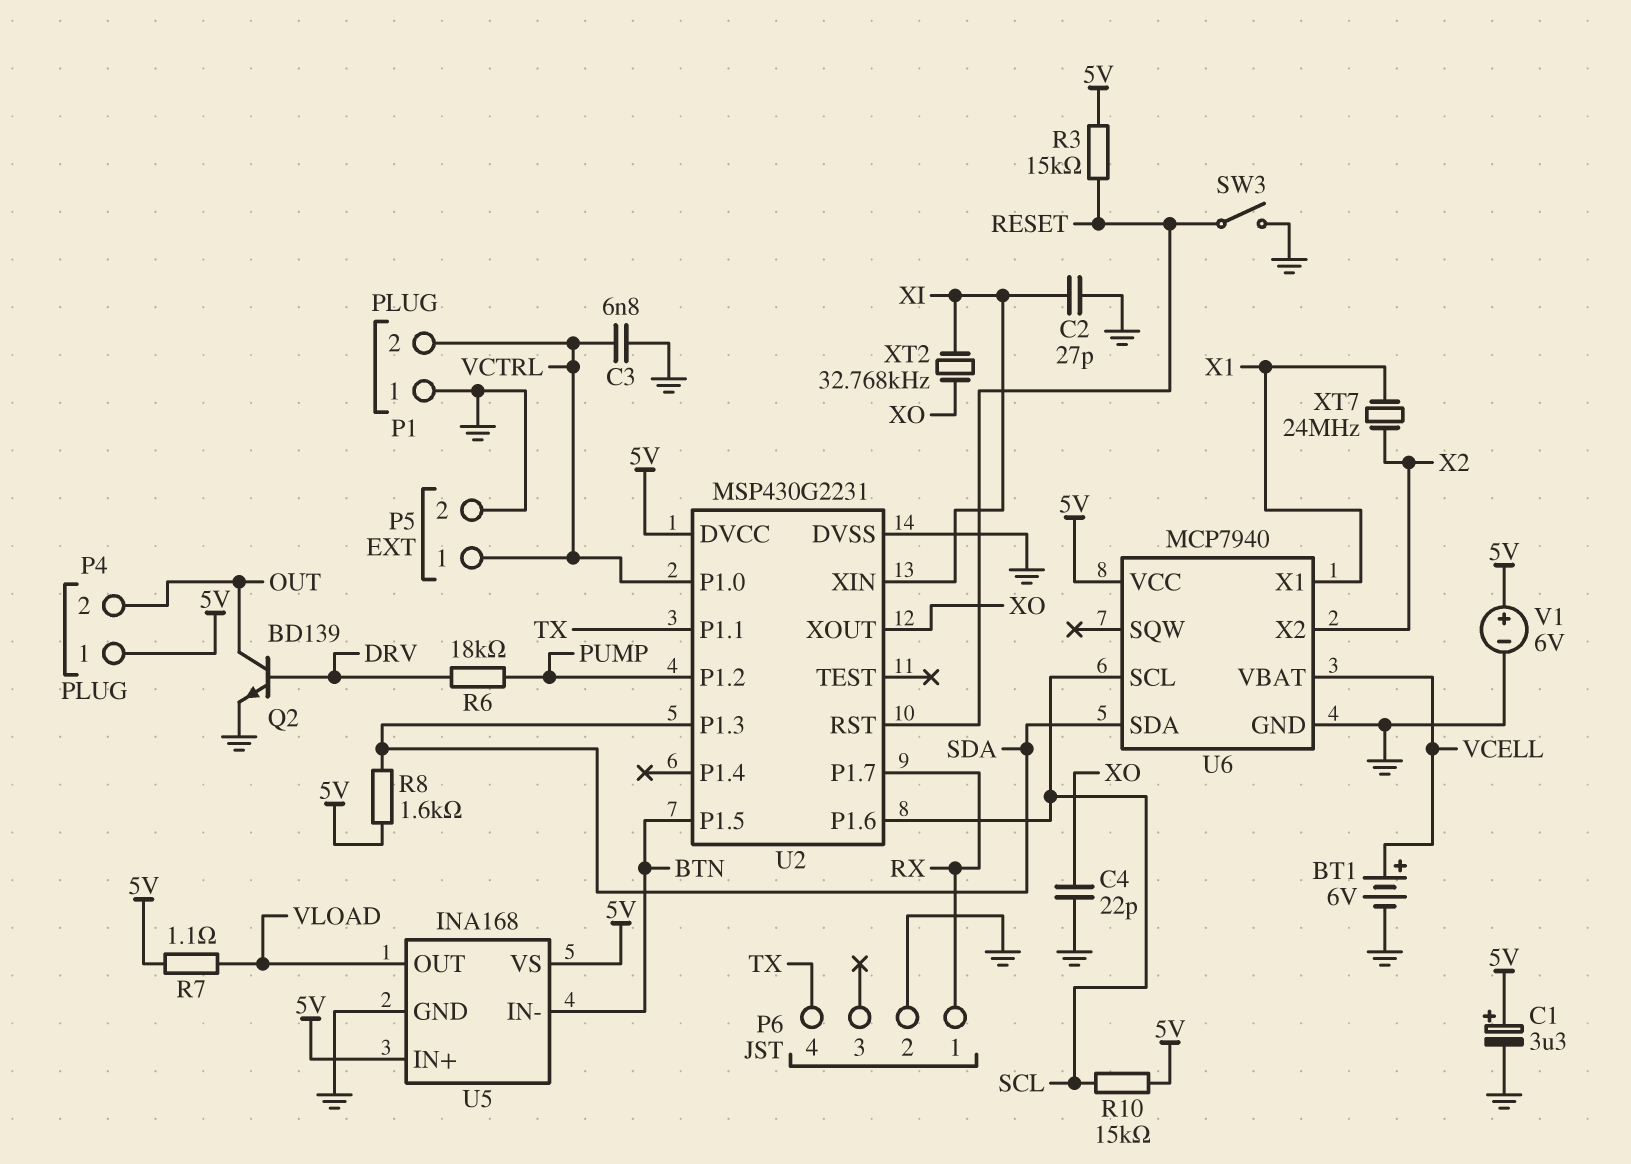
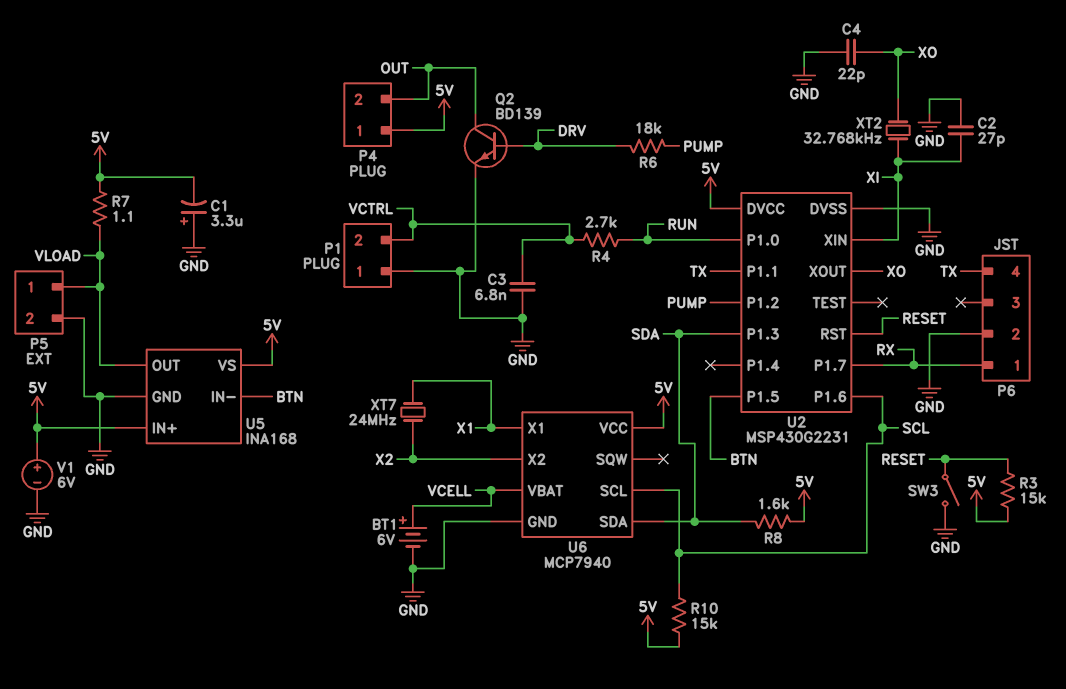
C1: 3.3uF (plus 5V, minus GND) -> 3.3uF (plus GND, minus 5V)
P5 pin 1: VCTRL -> VLOAD
R4: none -> 2.7k (RUN, VCTRL)
U2 pin P1.0: VCTRL -> RUN

